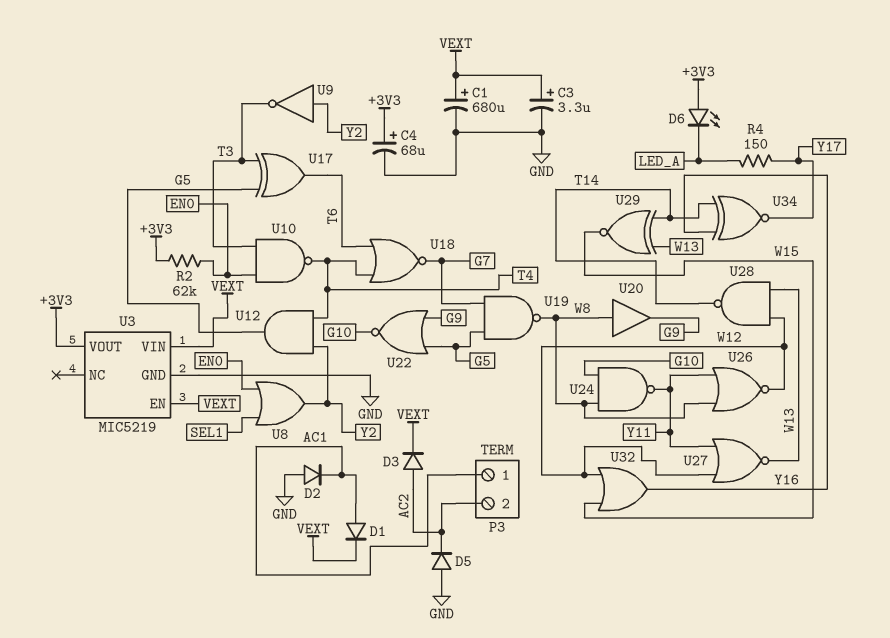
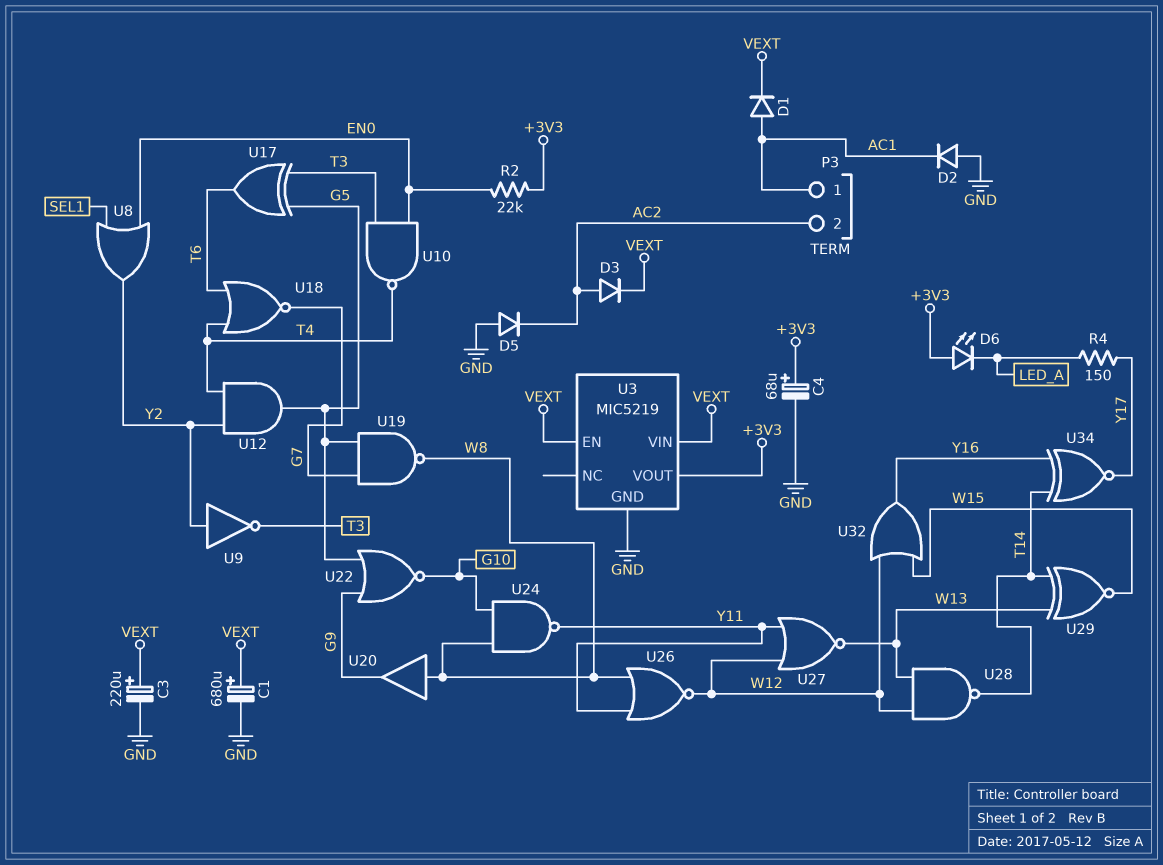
C3: 3.3uF (plus VEXT, minus GND) -> 220uF (plus VEXT, minus GND)
R2: 62k (+3V3, EN0) -> 22k (+3V3, EN0)

